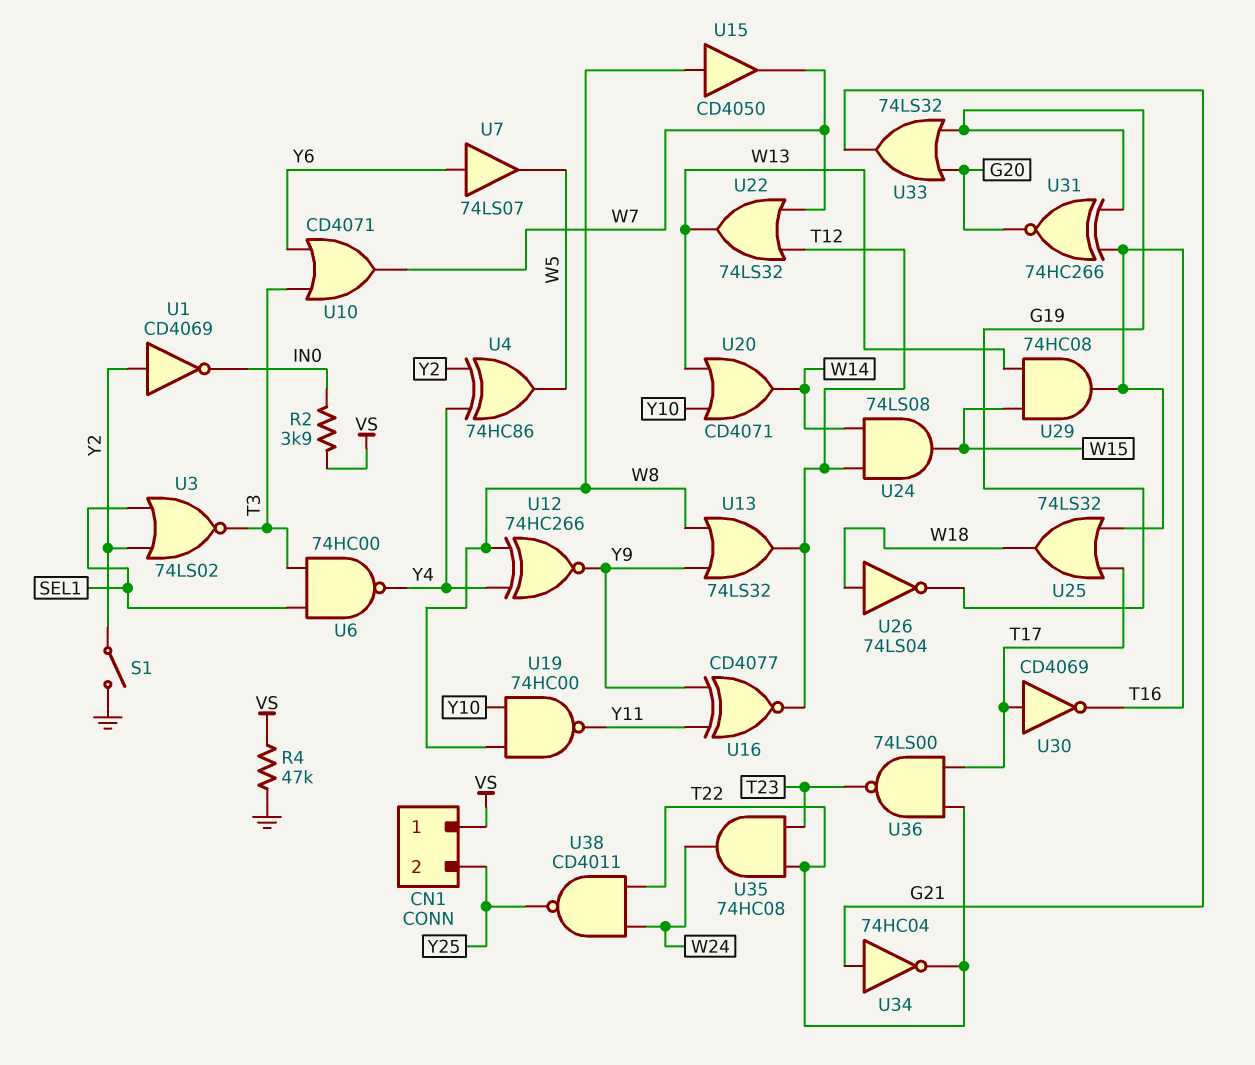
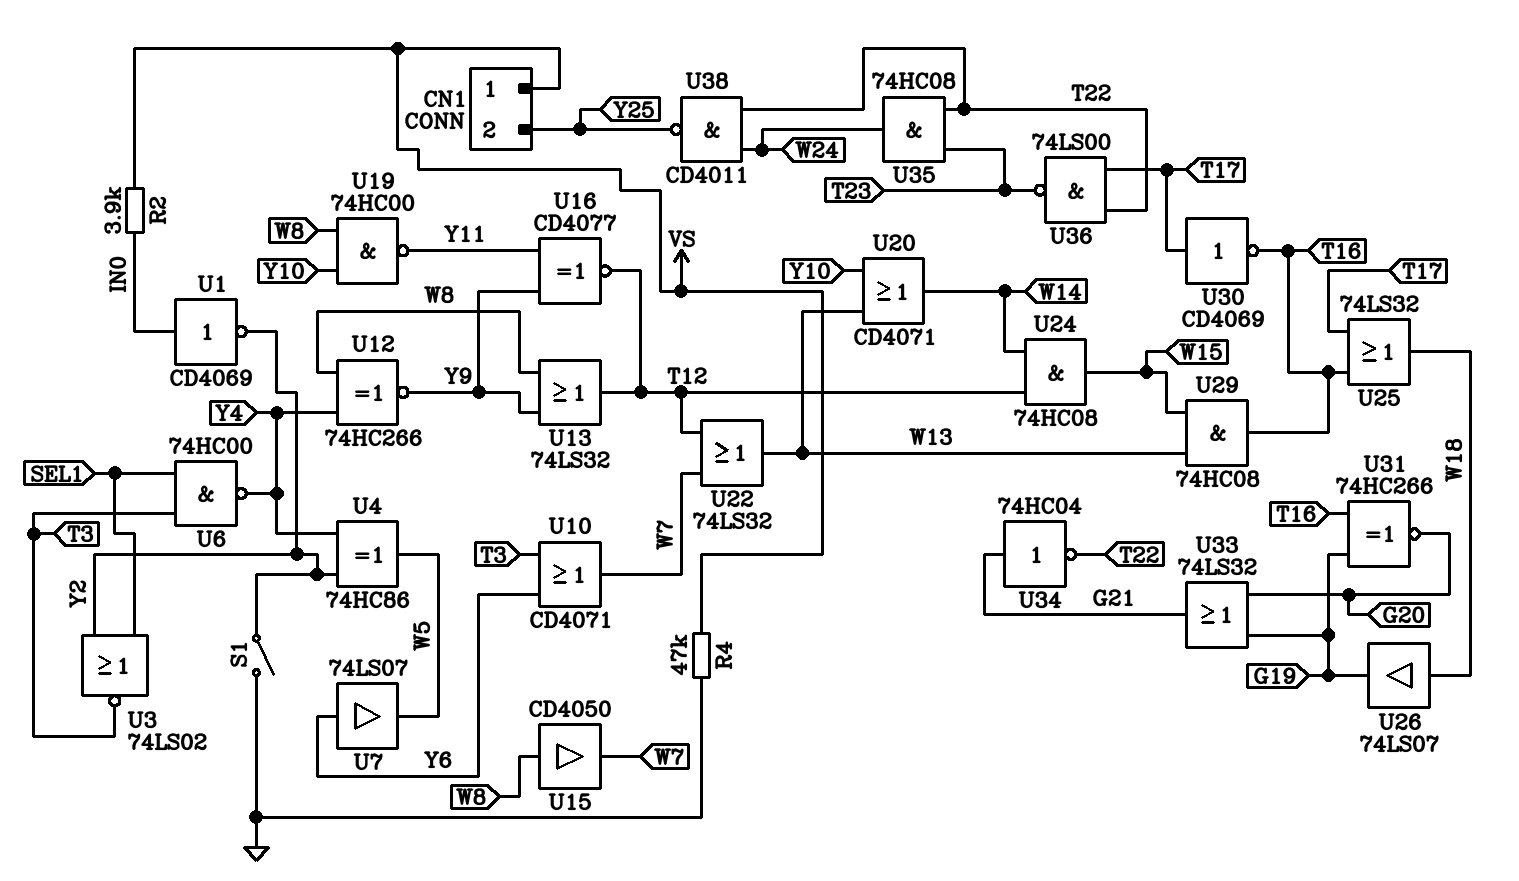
U1: NOT CD4069 (in Y2, out IN0) -> NOT CD4069 (in IN0, out Y2)
U24: AND 74LS08 (in T12, in W14, out W15) -> AND 74HC08 (in T12, in W14, out W15)
U26: NOT 74LS04 (in W18, out G19) -> buffer 74LS07 (in W18, out G19)

